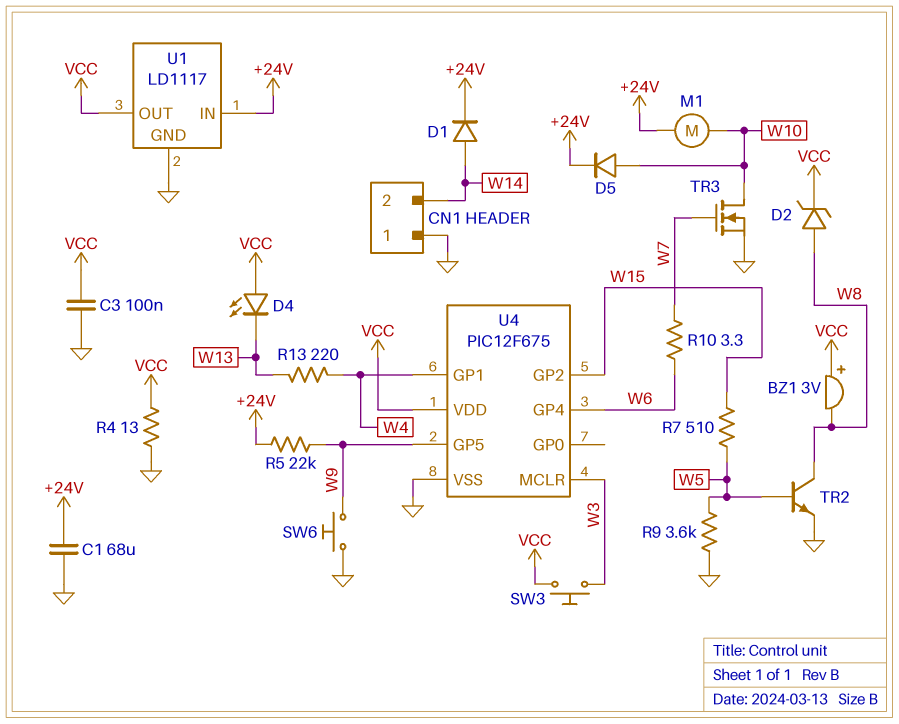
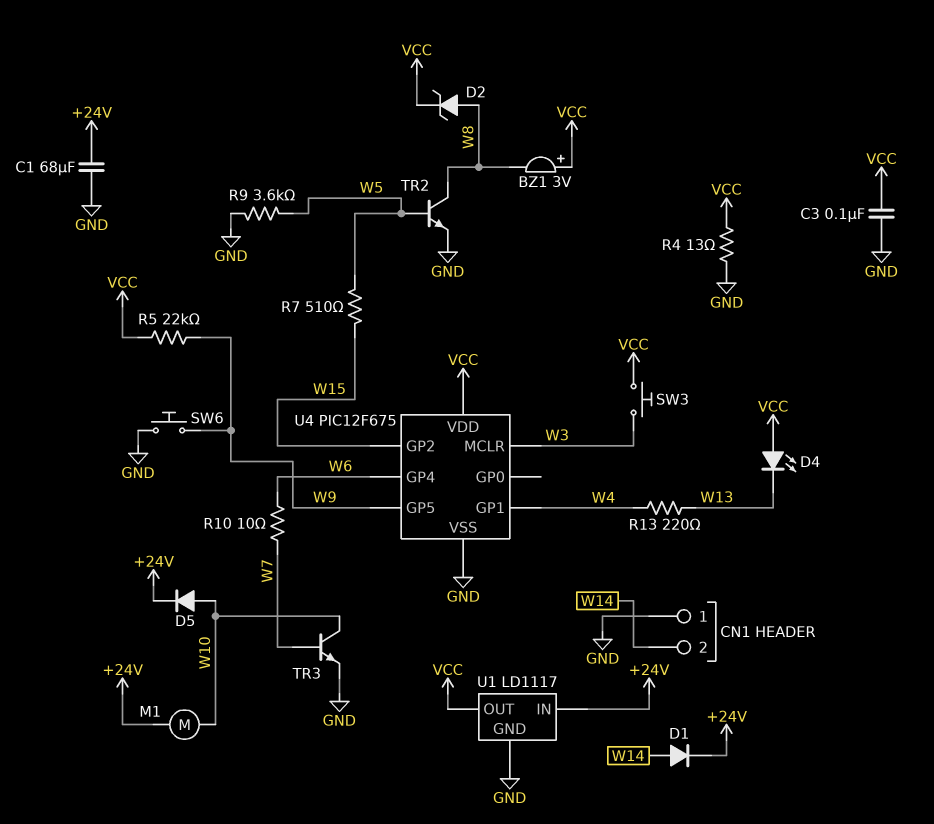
R5: 22k (+24V, W9) -> 22k (VCC, W9)
R10: 3.3 (W6, W7) -> 10 (W6, W7)
TR3: NMOS (G W7, D W10, S GND) -> NPN (B W7, C W10, E GND)

